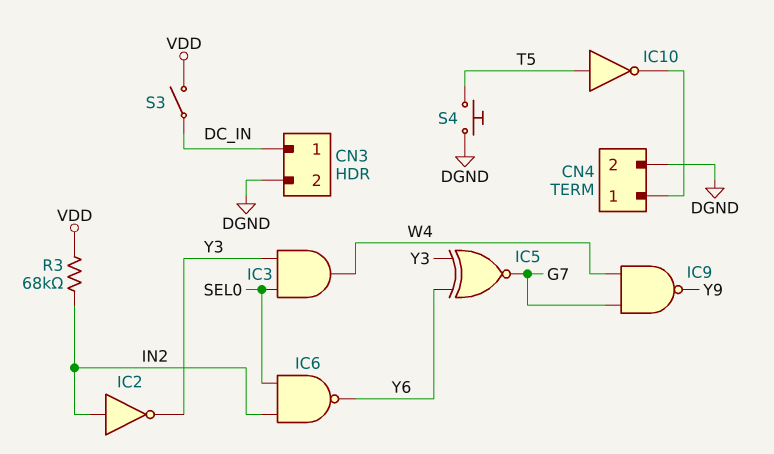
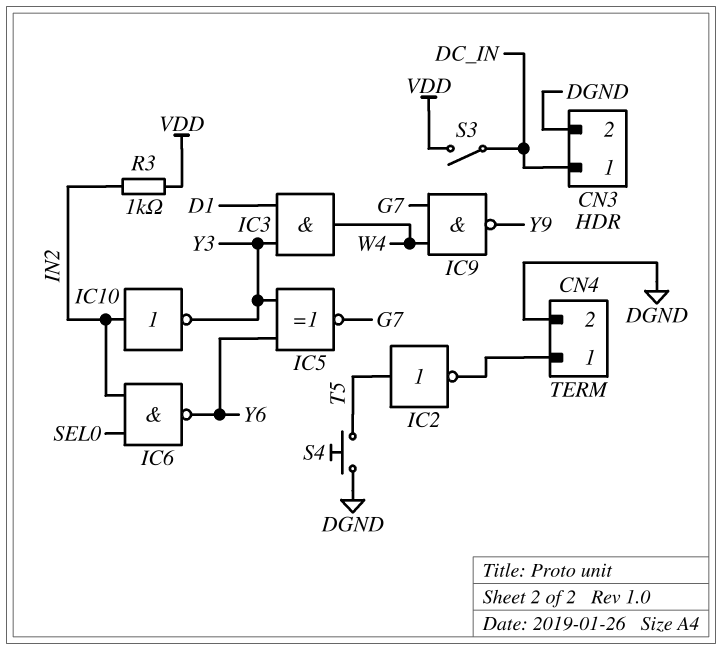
IC2: NOT (in IN2, out Y3) -> NOT (in T5, out CN4/1)
IC3: AND (in SEL0, in Y3, out W4) -> AND (in D1, in Y3, out W4)
IC10: NOT (in T5, out CN4/1) -> NOT (in IN2, out Y3)
R3: 68k (IN2, VDD) -> 1k (IN2, VDD)

